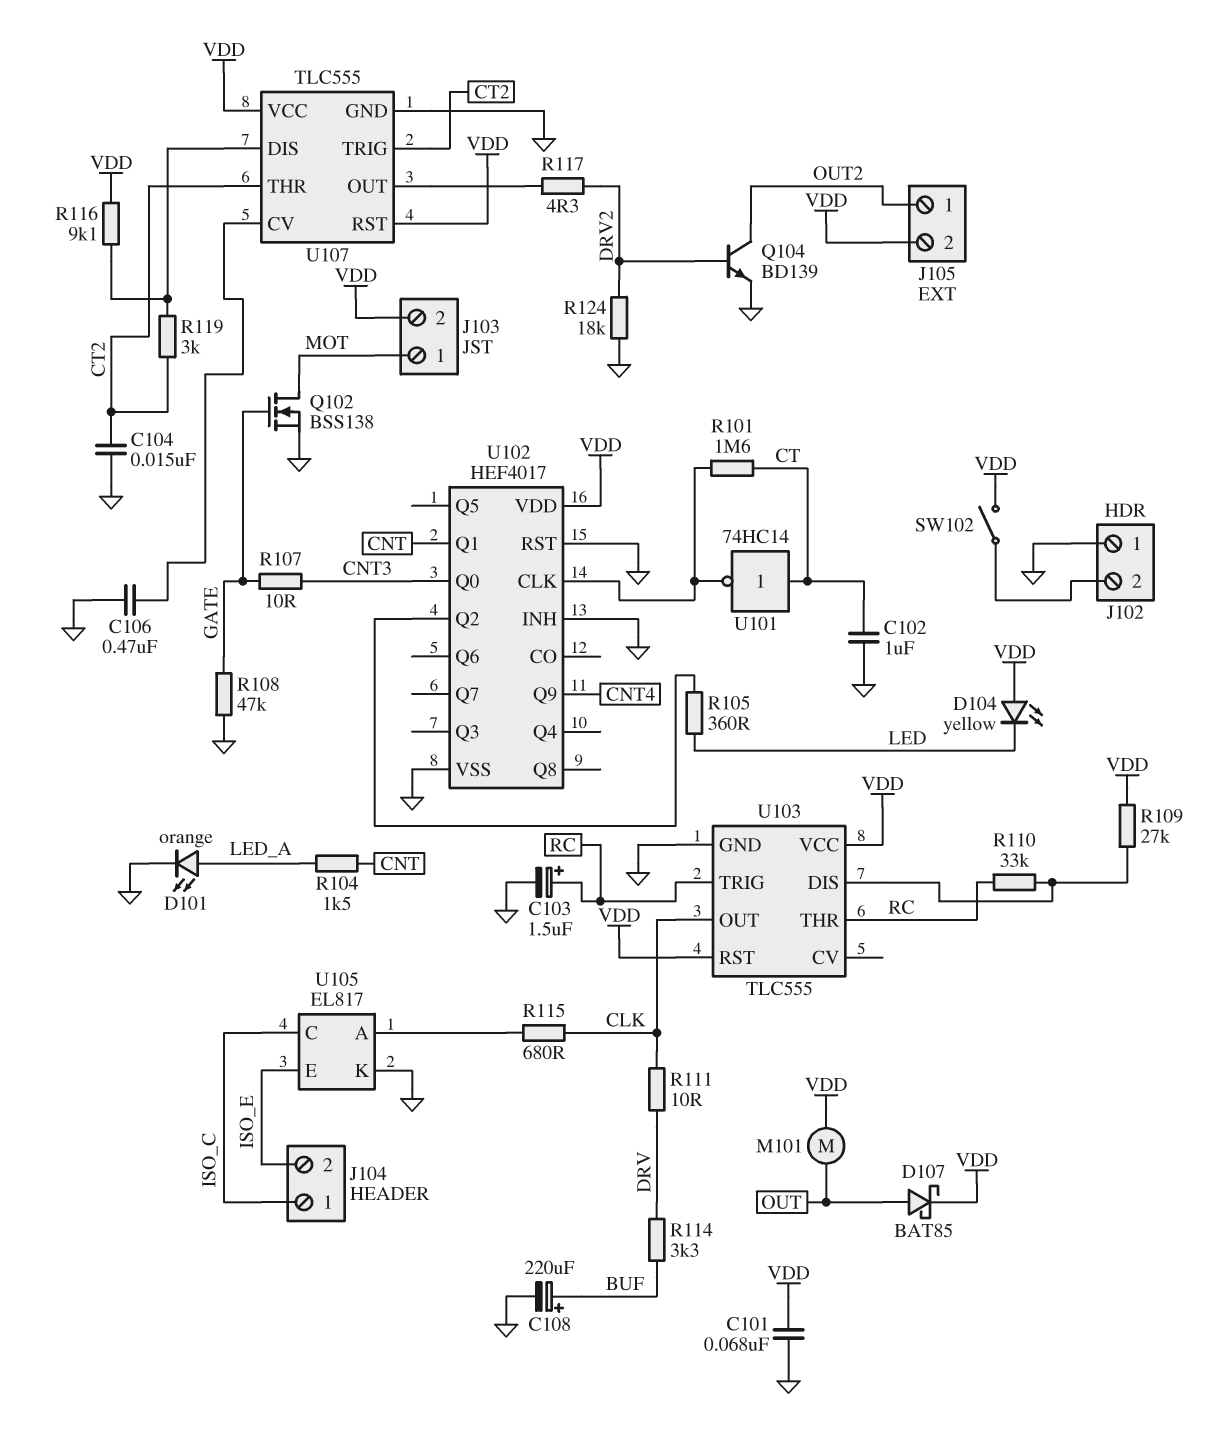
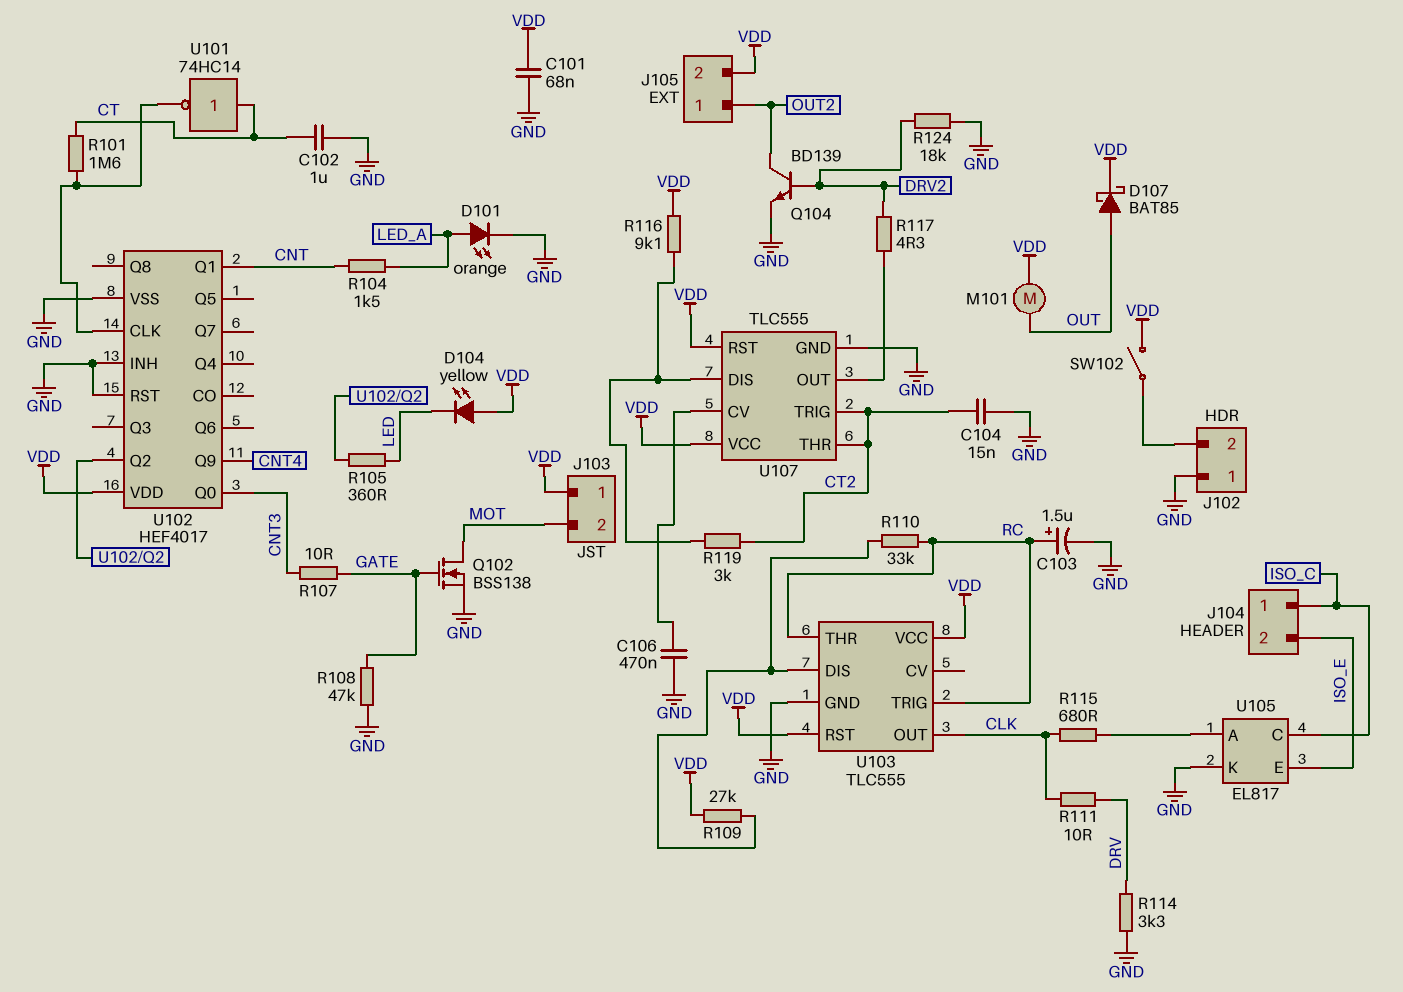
C108: 220uF (plus BUF, minus GND) -> none
J103 pin 1: MOT -> VDD
J103 pin 2: VDD -> MOT
R114: 3.3k (BUF, DRV) -> 3.3k (DRV, GND)

